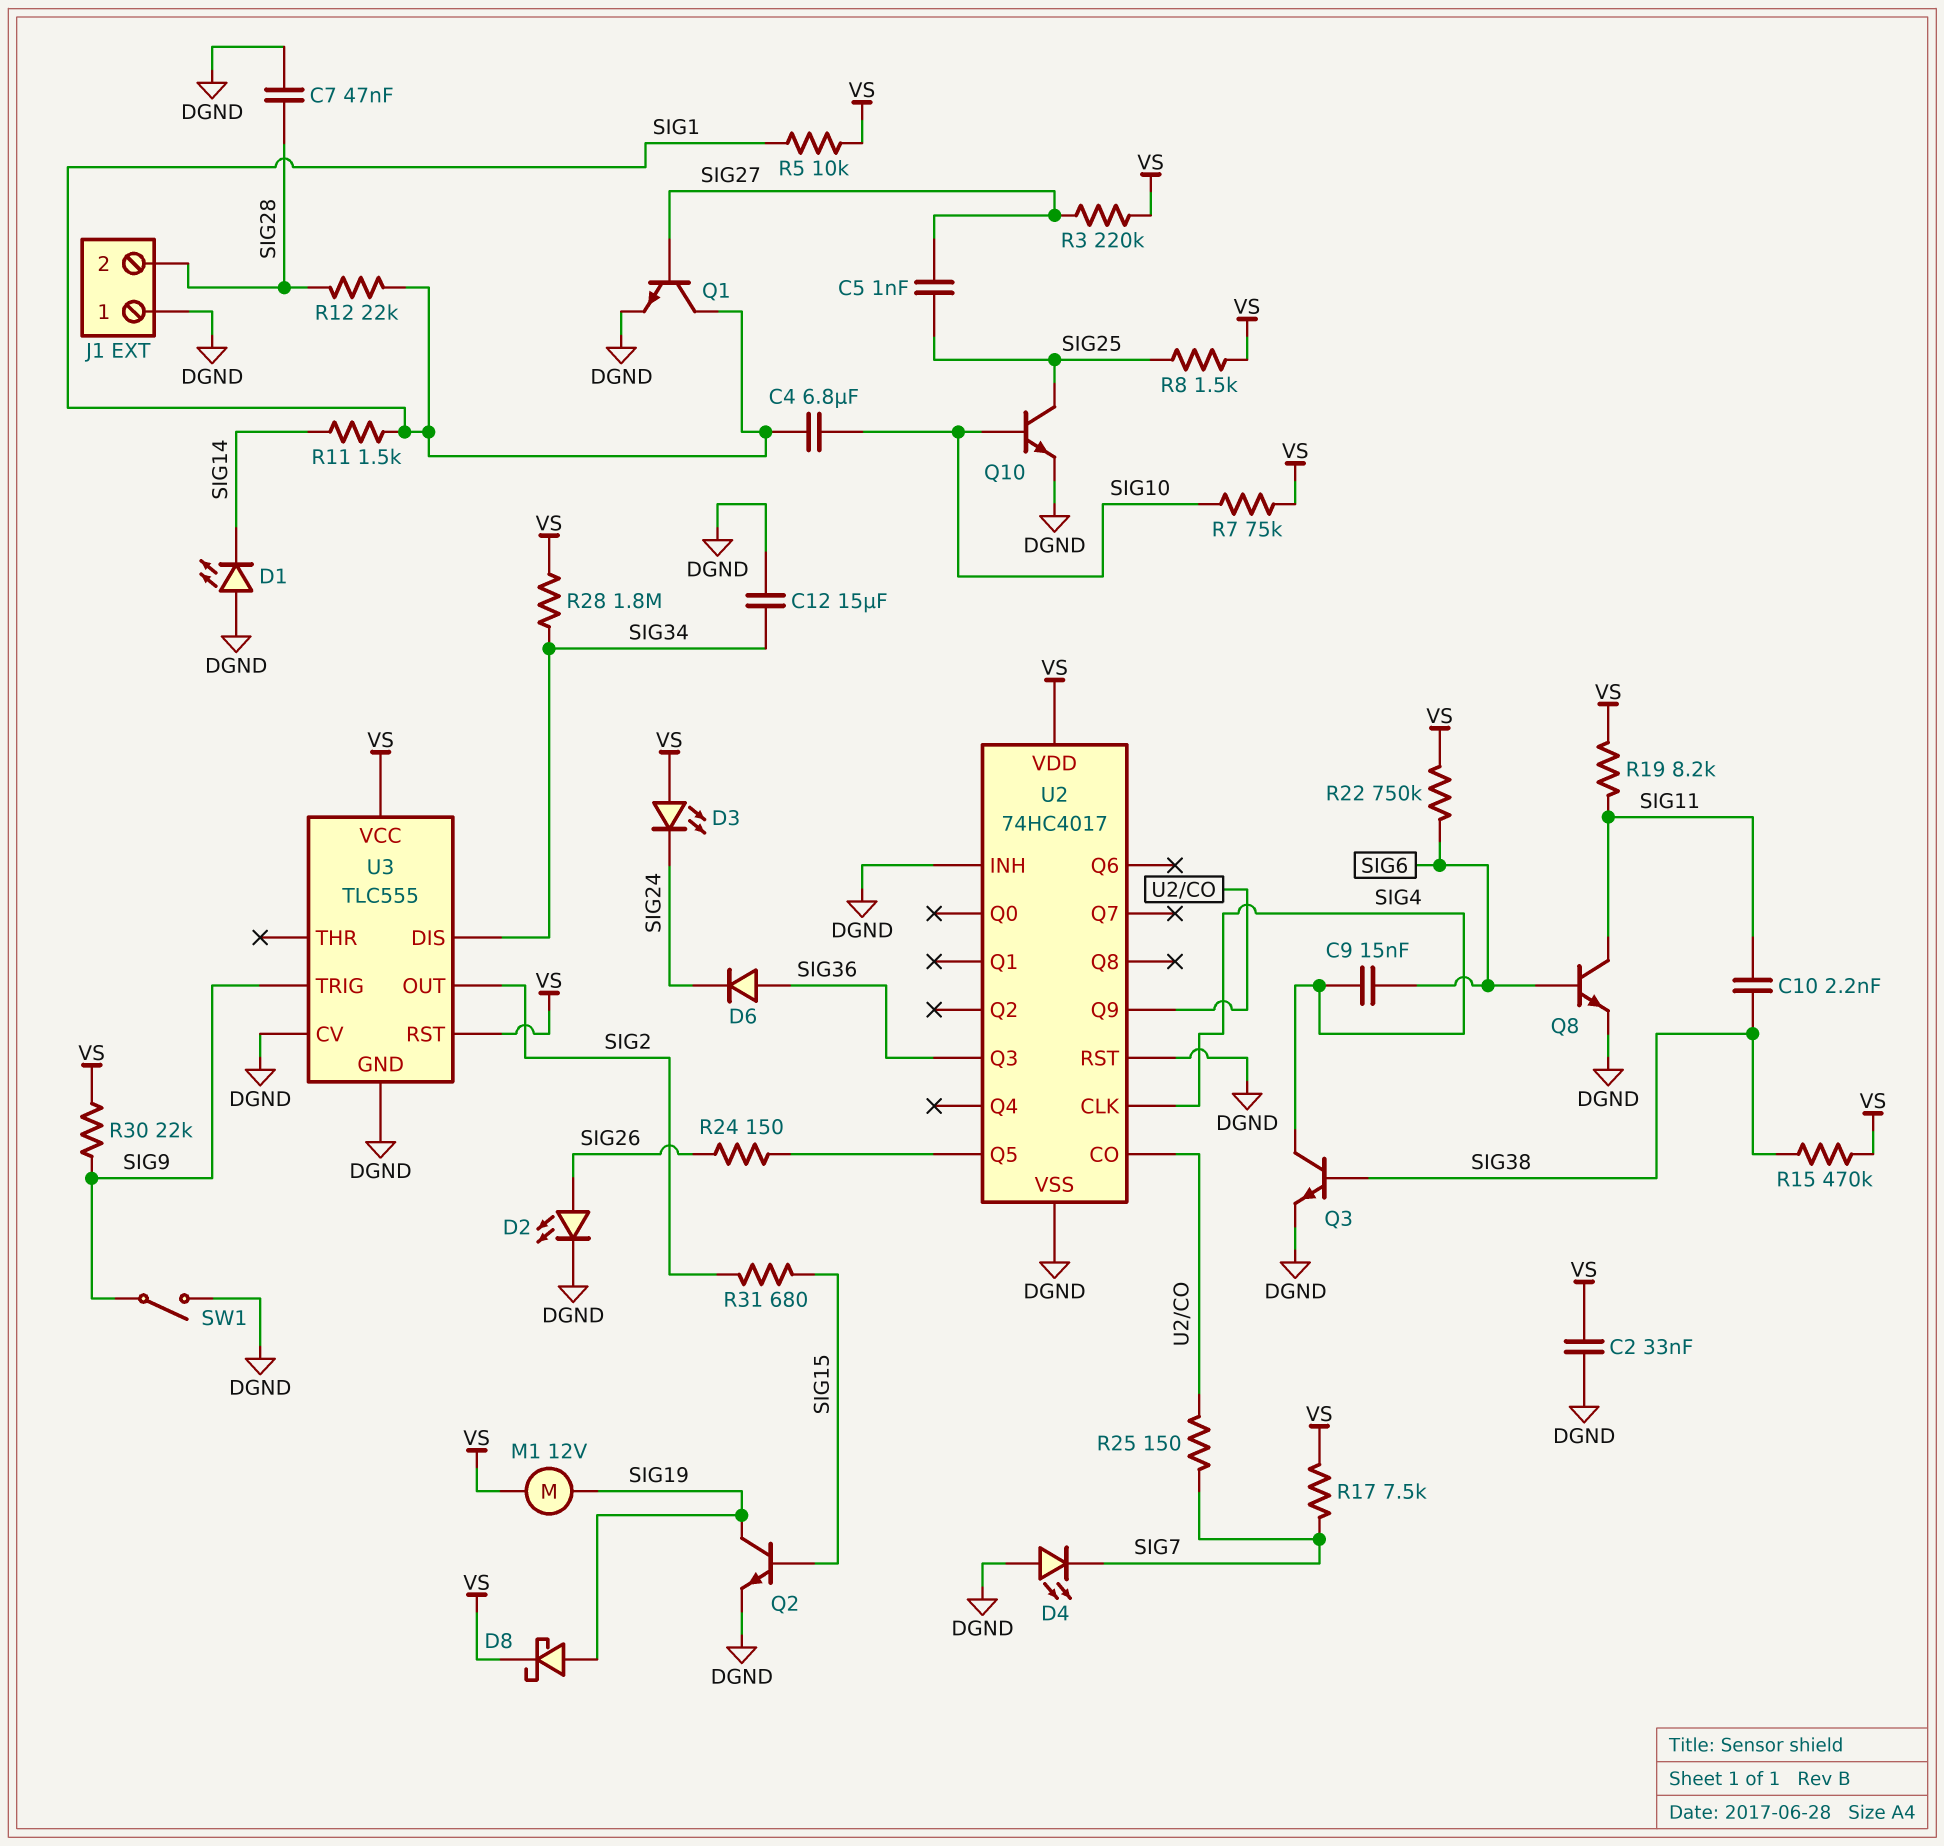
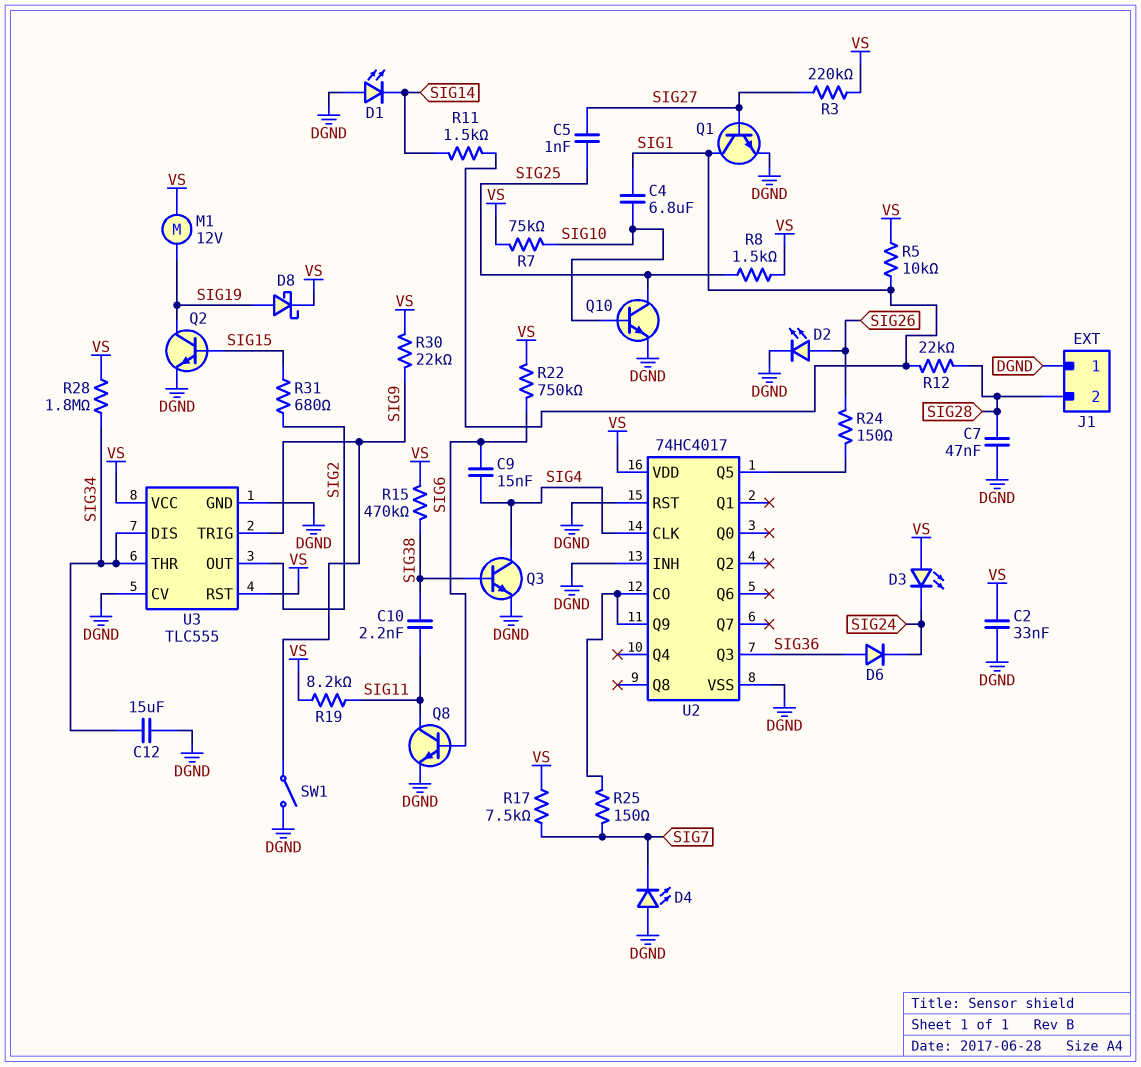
U3 pin THR: none -> SIG34

